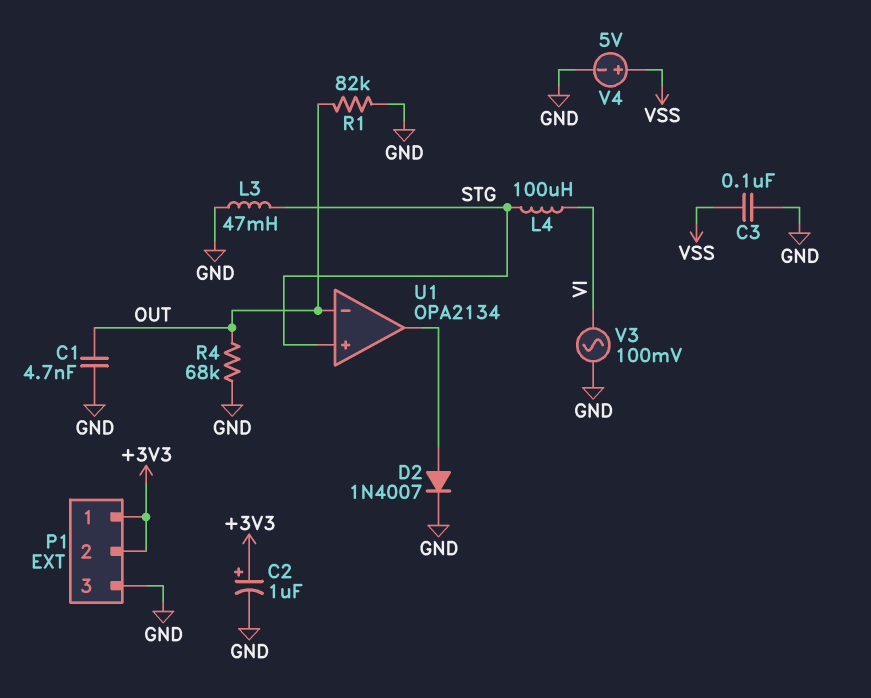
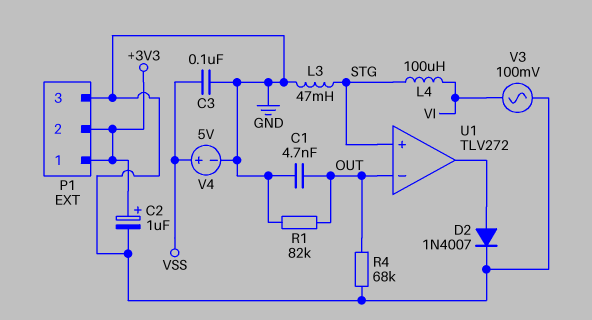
U1: OPA2134 -> TLV272

